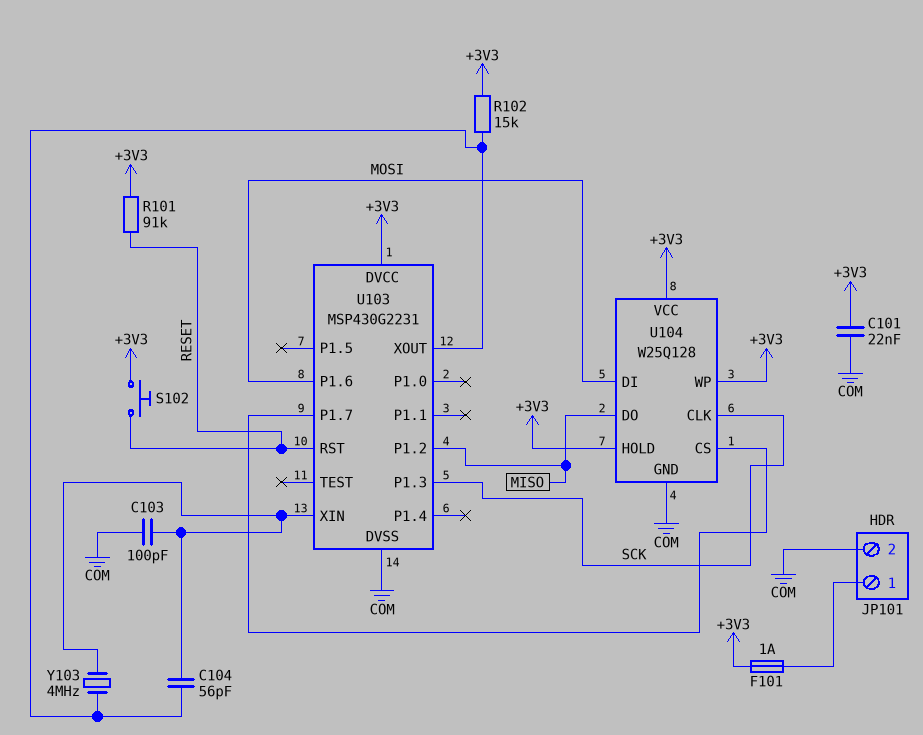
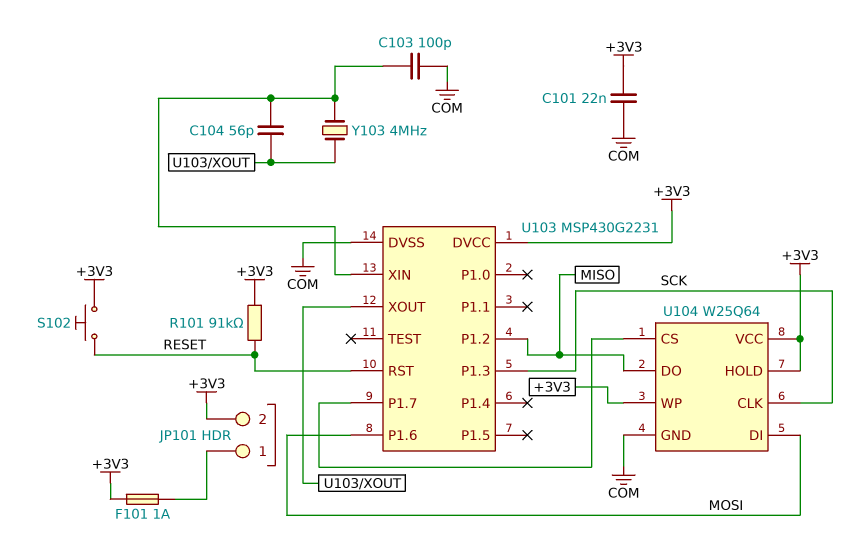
JP101 pin 2: COM -> +3V3
R102: 15k (+3V3, U103/XOUT) -> none
U104: W25Q128 -> W25Q64

